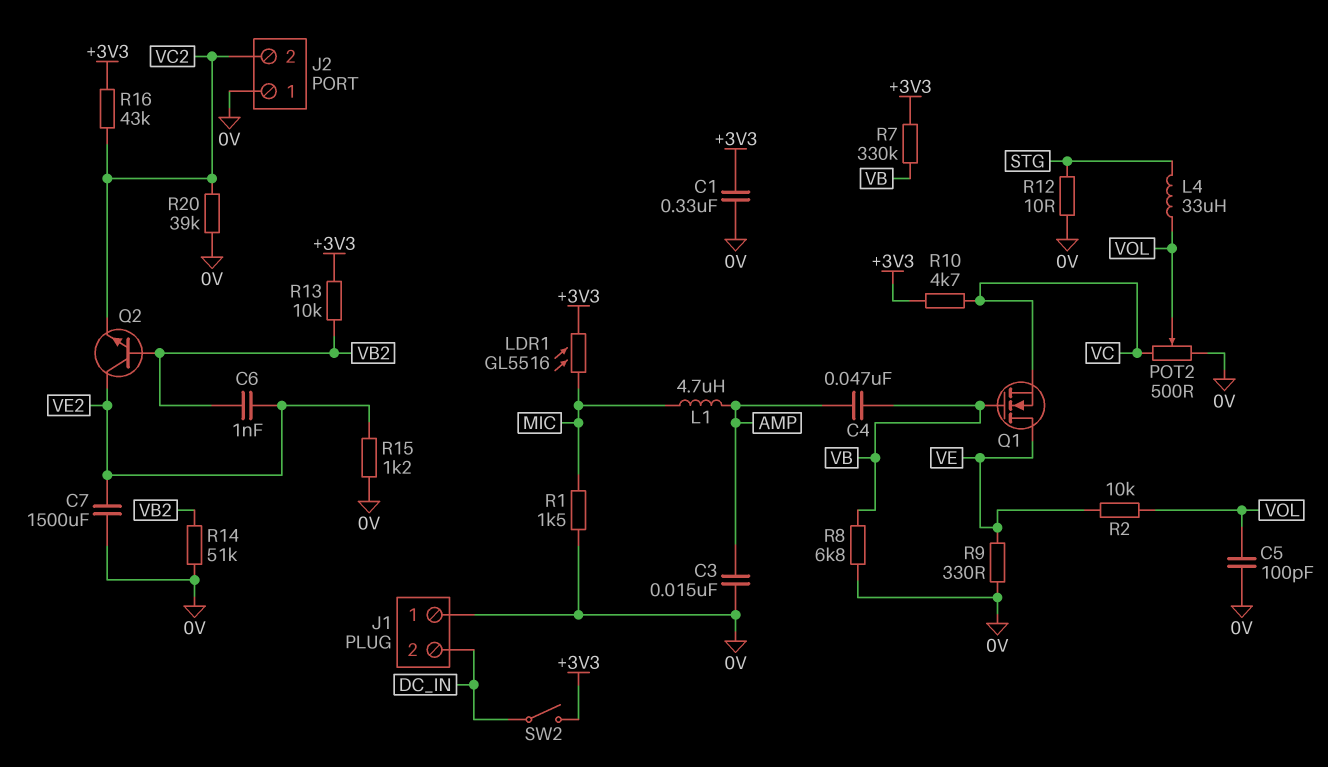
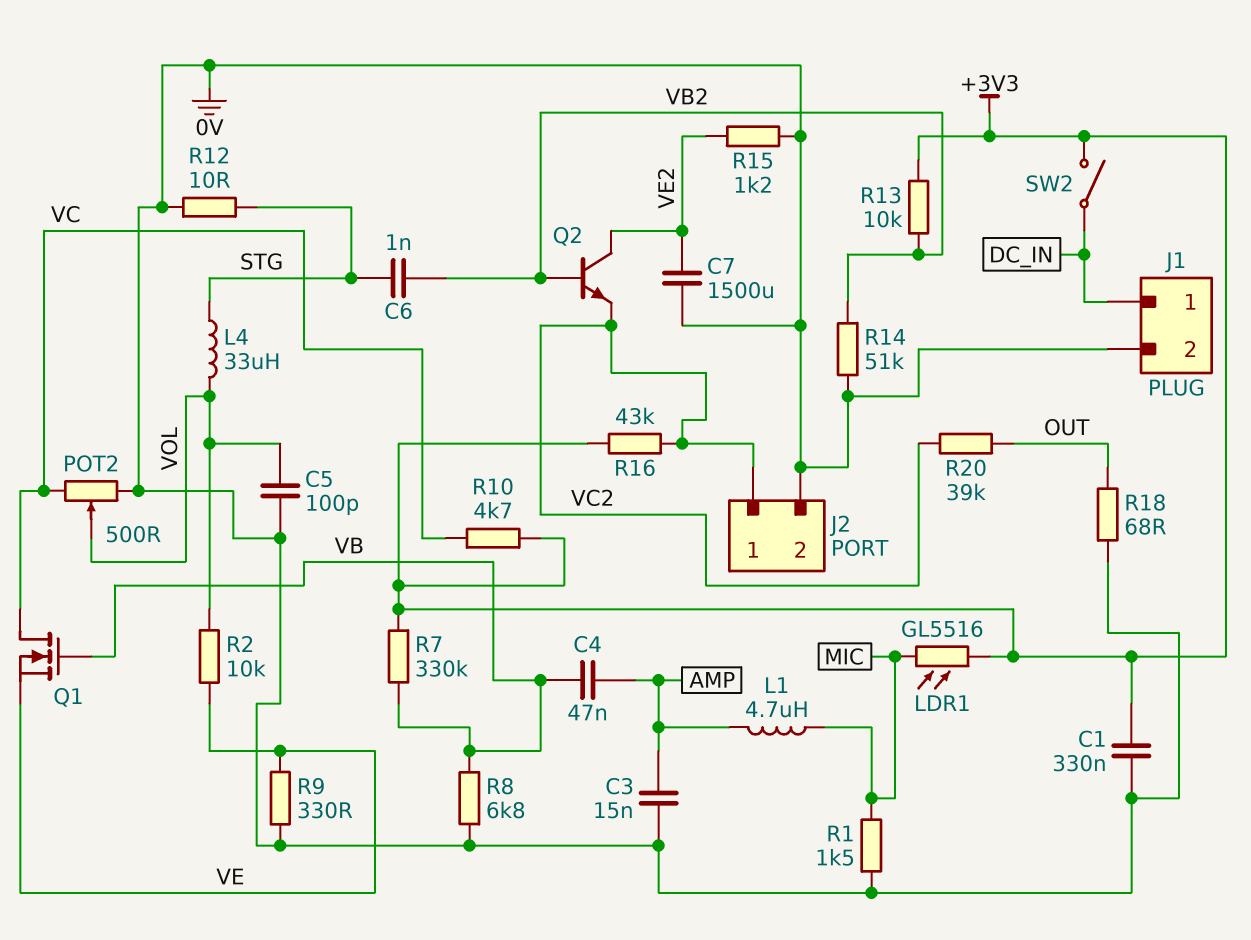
C6: 1nF (VB2, VE2) -> 1nF (STG, VB2)
J1 pin 1: 0V -> DC_IN
J1 pin 2: DC_IN -> 0V
J2 pin 1: 0V -> VC2
J2 pin 2: VC2 -> 0V
Q1: NMOS (G VB, D VE, S VC) -> NMOS (G VB, D VC, S VE)
R18: none -> 68 (0V, OUT)
R20: 39k (0V, VC2) -> 39k (OUT, VC2)

